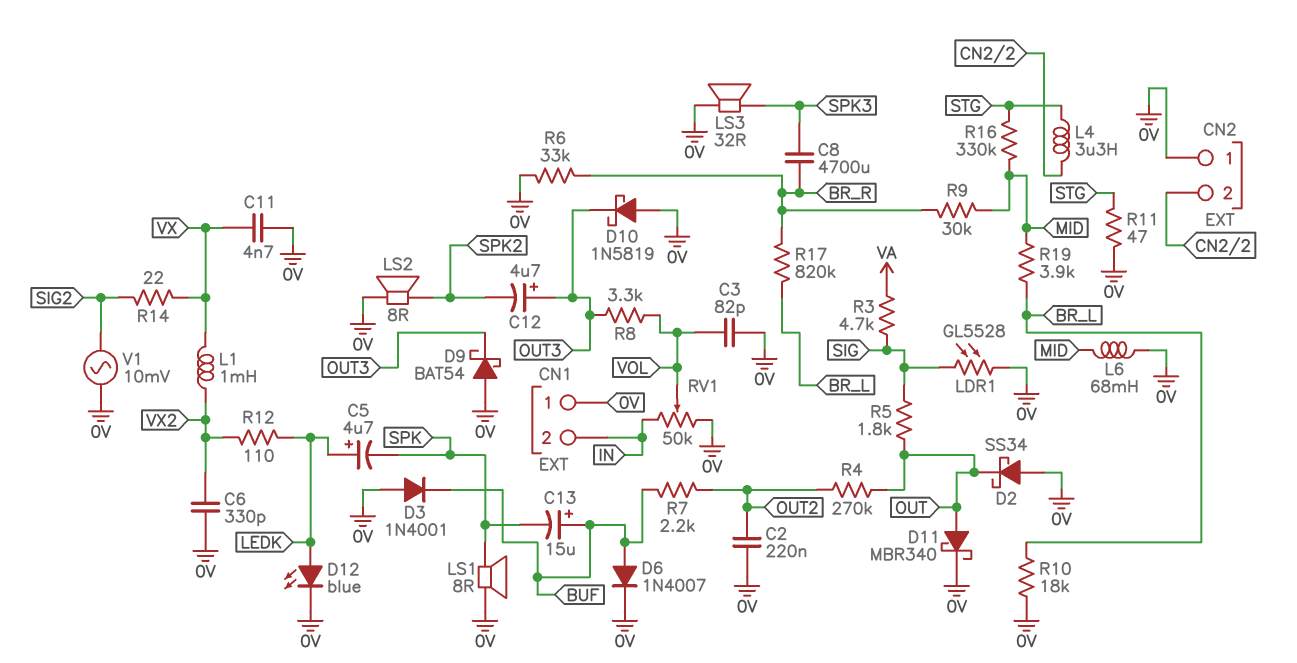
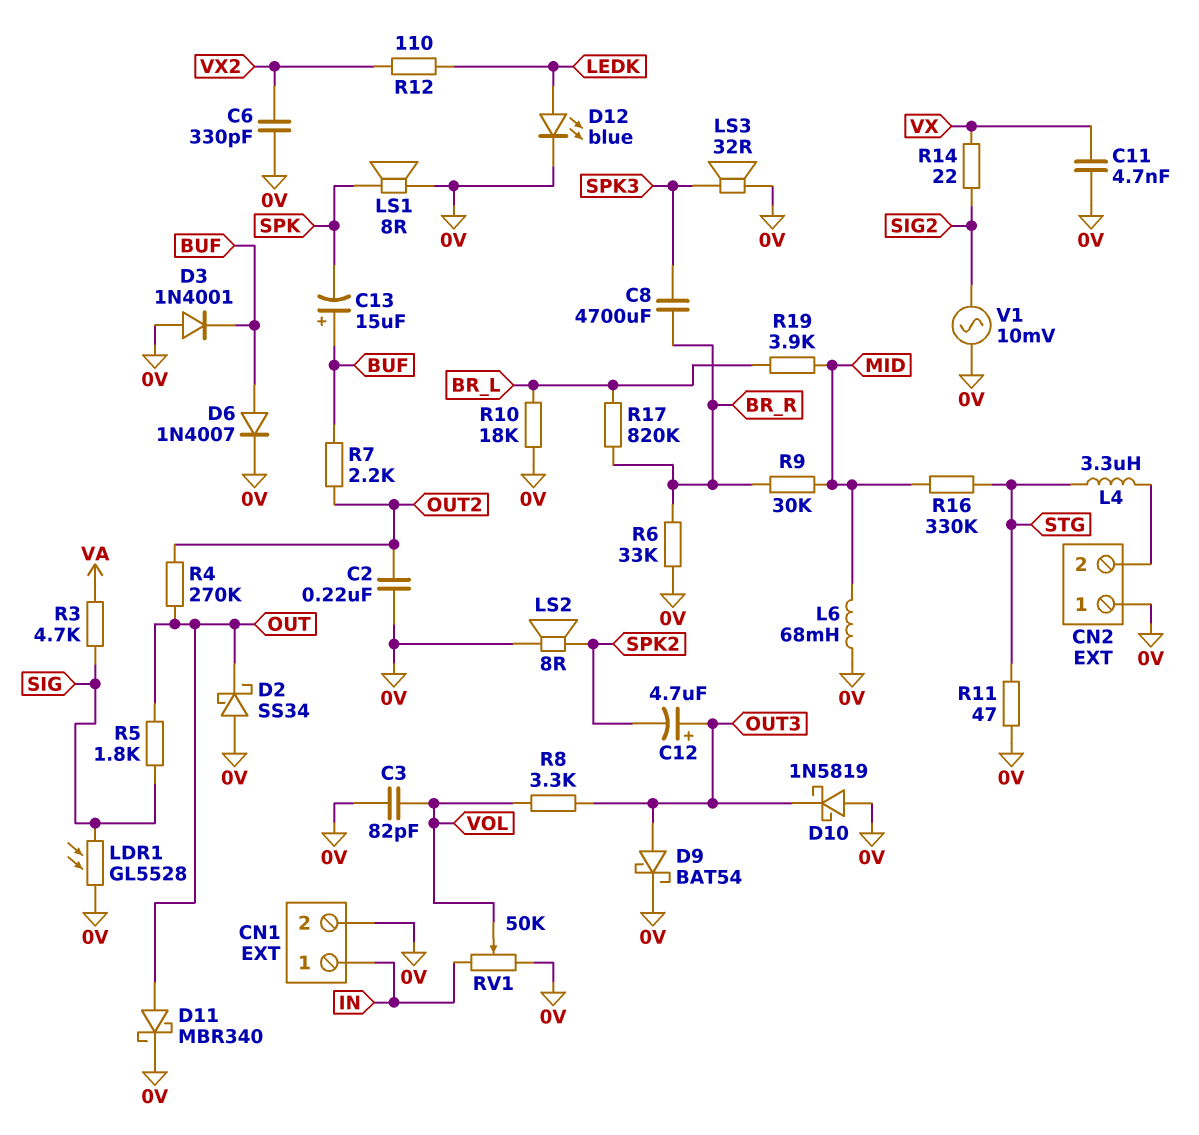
C5: 4.7uF (plus LEDK, minus SPK) -> none
CN1 pin 1: 0V -> IN
CN1 pin 2: IN -> 0V
D9: schottky BAT54 (A 0V, K OUT3) -> schottky BAT54 (A OUT3, K 0V)
L1: 1mH (VX, VX2) -> none

